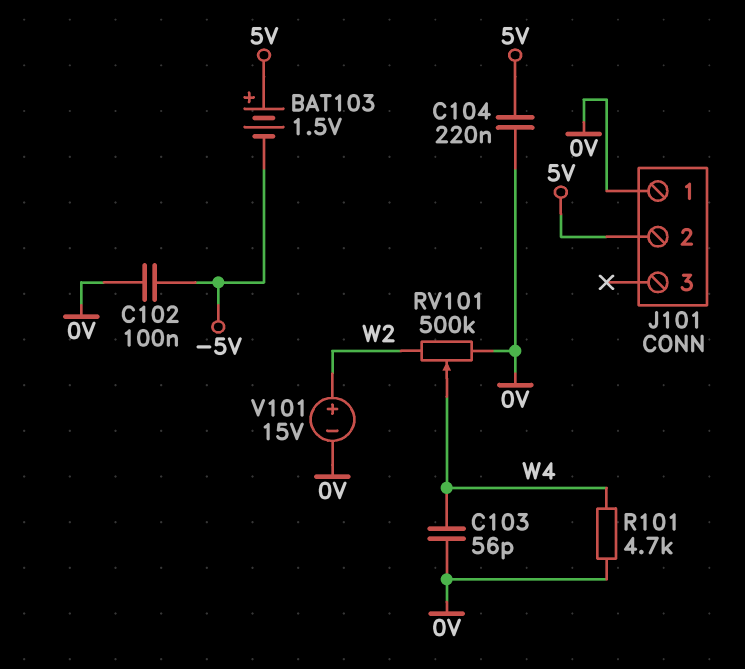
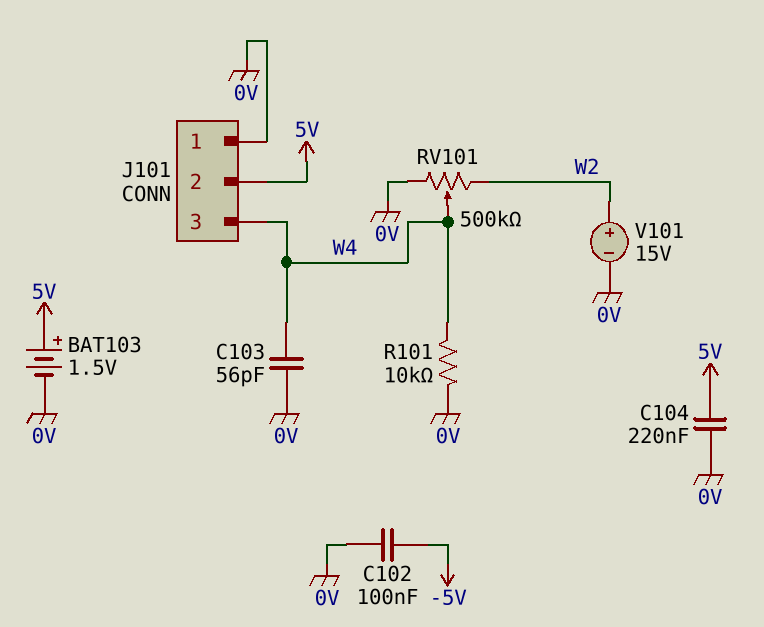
BAT103: 1.5V (plus 5V, minus -5V) -> 1.5V (plus 5V, minus 0V)
J101 pin 3: none -> W4
R101: 4.7k (0V, W4) -> 10k (0V, W4)

